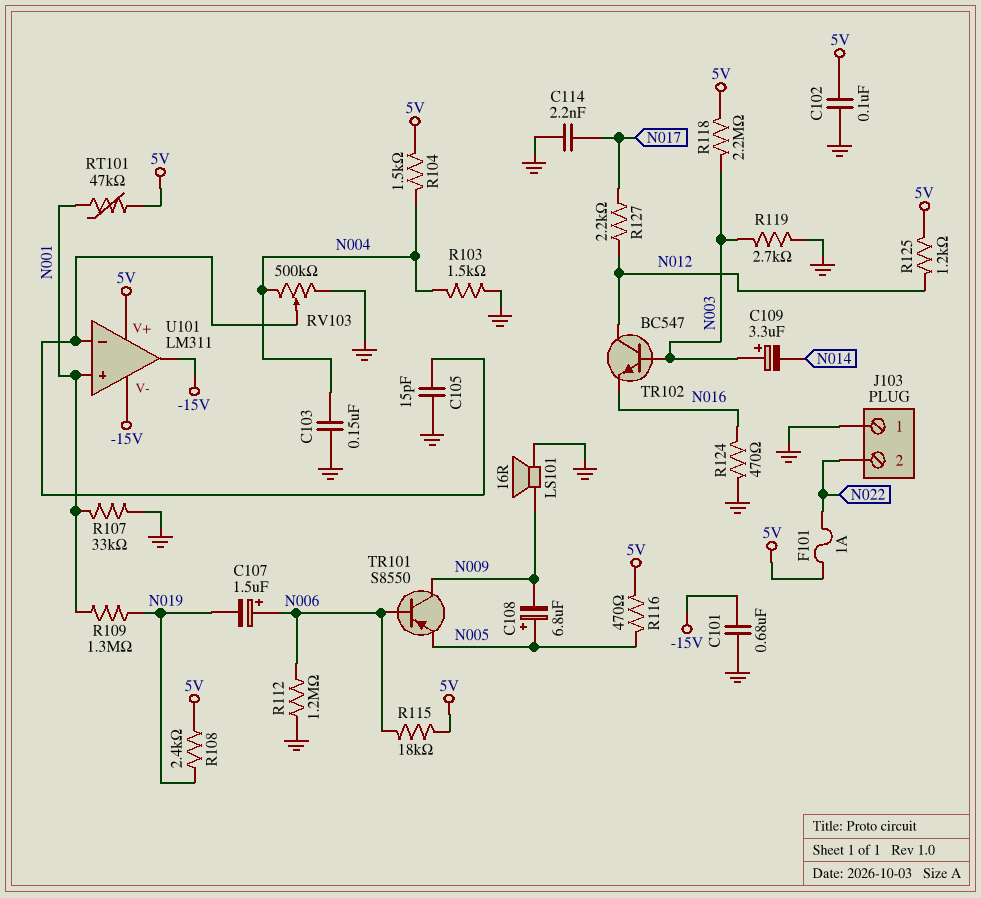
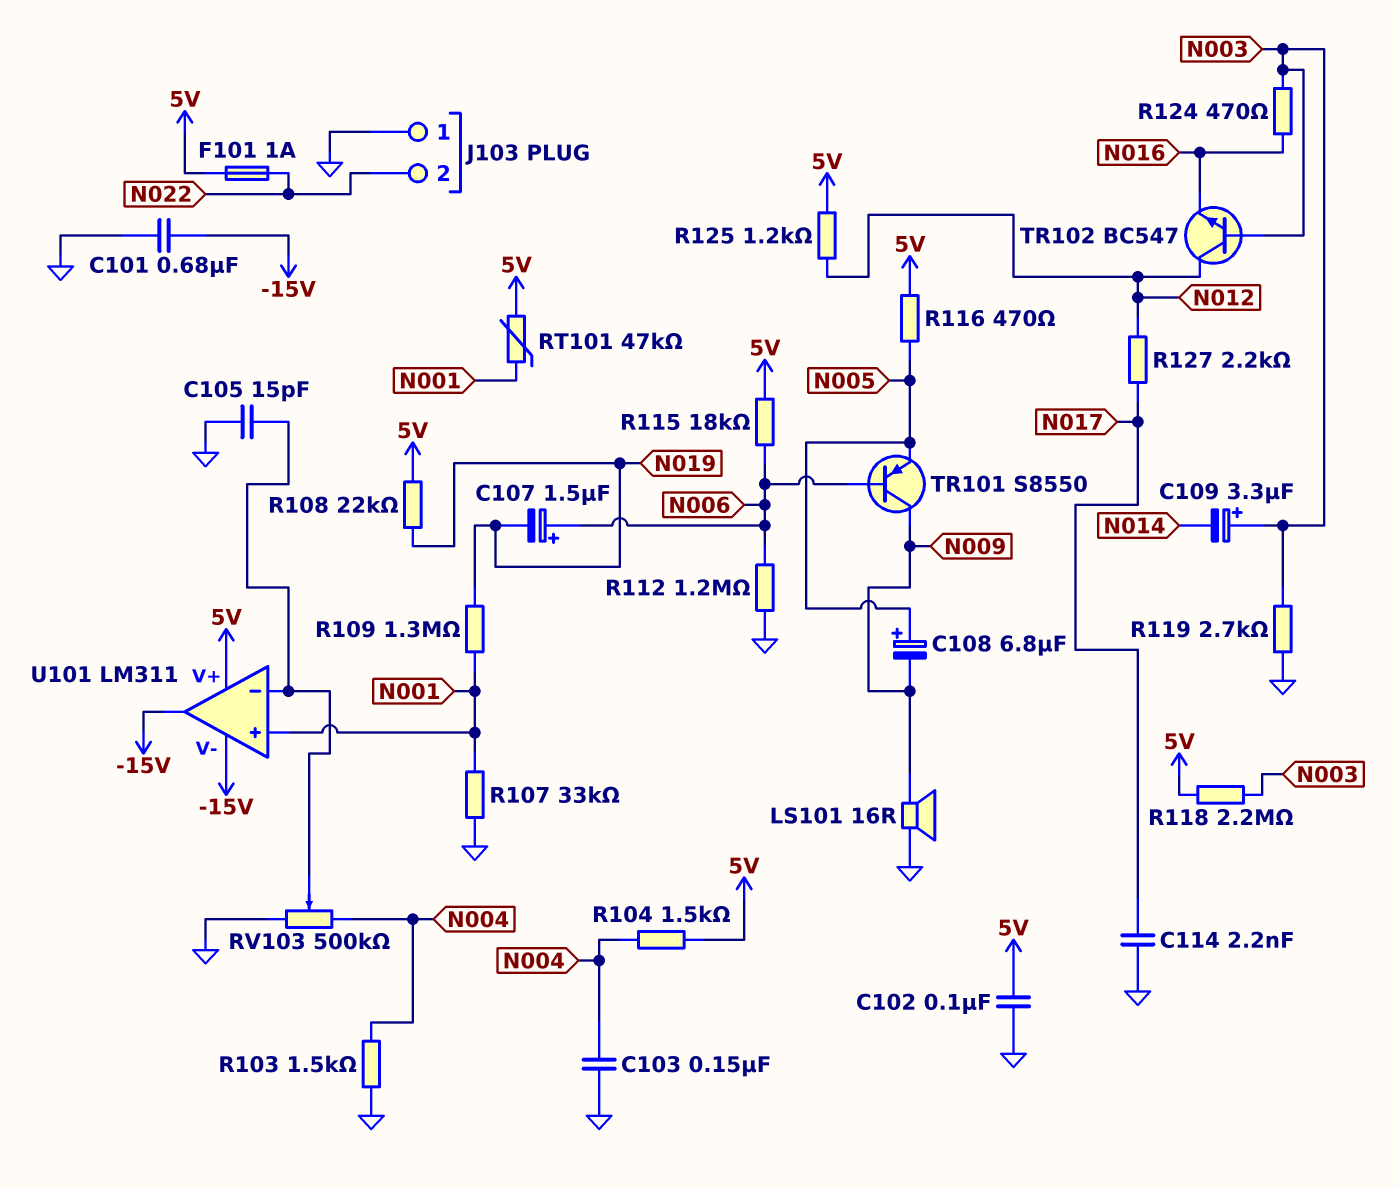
R108: 2.4k (5V, N019) -> 22k (5V, N019)
R124: 470 (GND, N016) -> 470 (N003, N016)

